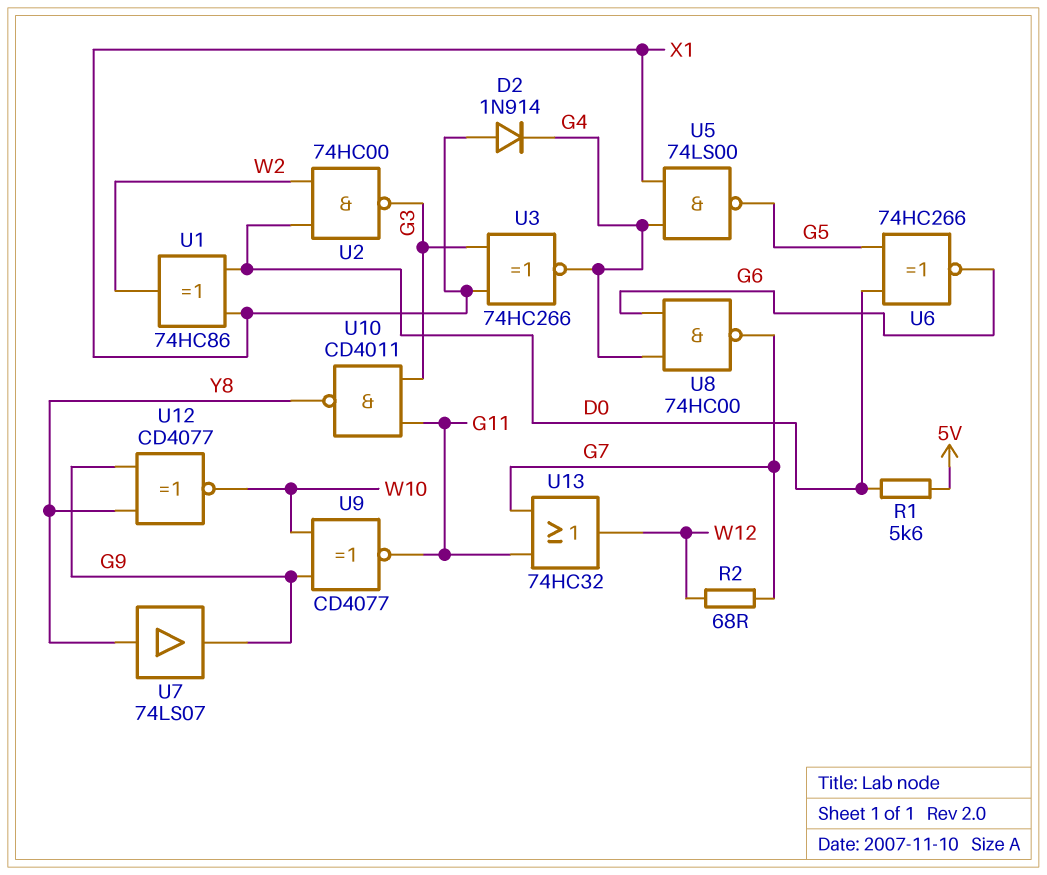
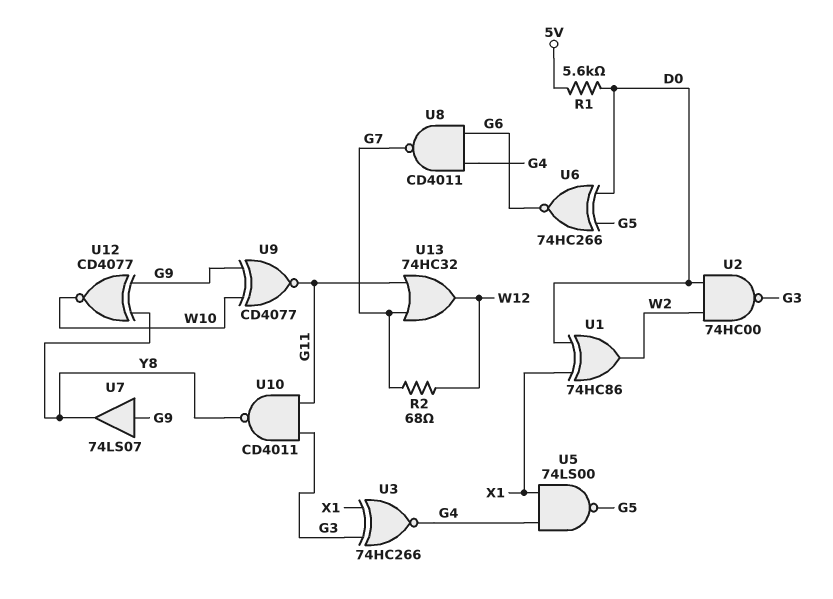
D2: diode 1N914 (A X1, K G4) -> none
U7: buffer 74LS07 (in Y8, out G9) -> buffer 74LS07 (in G9, out Y8)
U8: NAND 74HC00 (in G4, in G6, out G7) -> NAND CD4011 (in G4, in G6, out G7)

